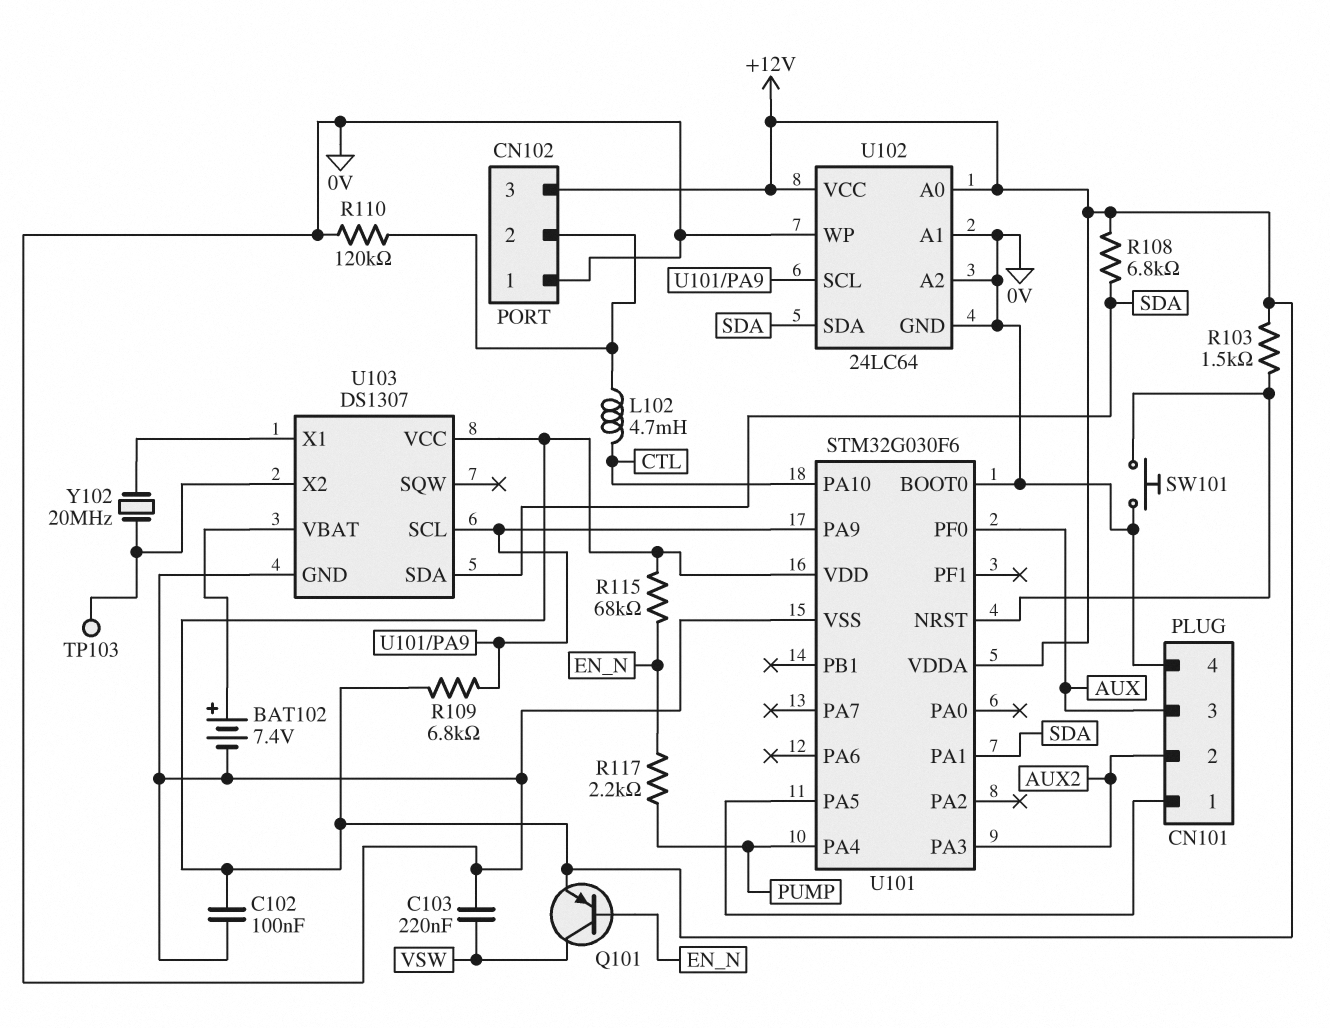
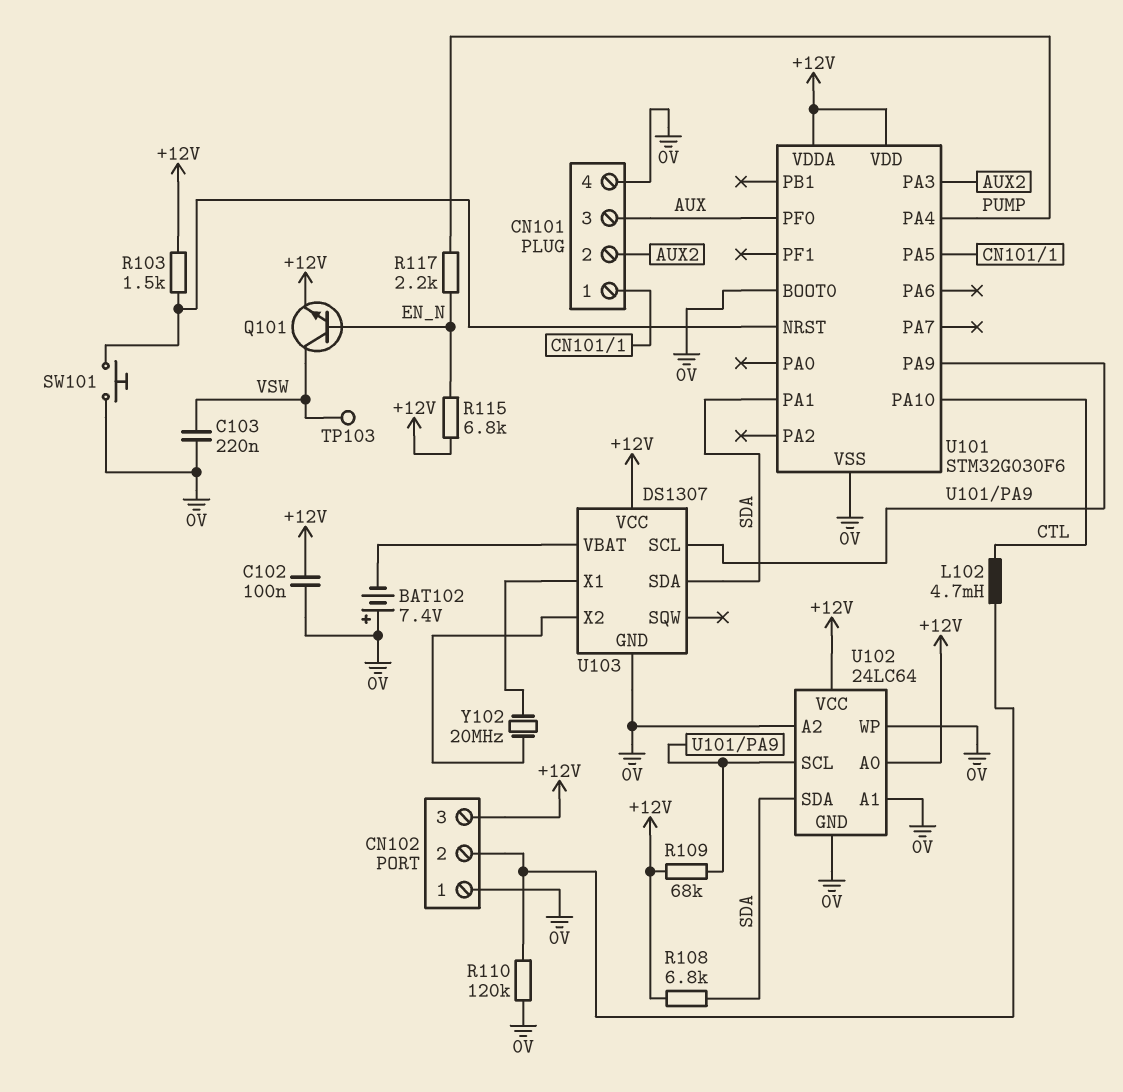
BAT102: 7.4V (plus U103/VBAT, minus 0V) -> 7.4V (plus 0V, minus U103/VBAT)
Q101: PNP (B EN_N, C VSW, E +12V) -> NPN (B EN_N, C VSW, E +12V)
R109: 6.8k (+12V, U101/PA9) -> 68k (+12V, U101/PA9)
R115: 68k (+12V, EN_N) -> 6.8k (+12V, EN_N)
TP103: test point (U103/X2) -> test point (VSW)

